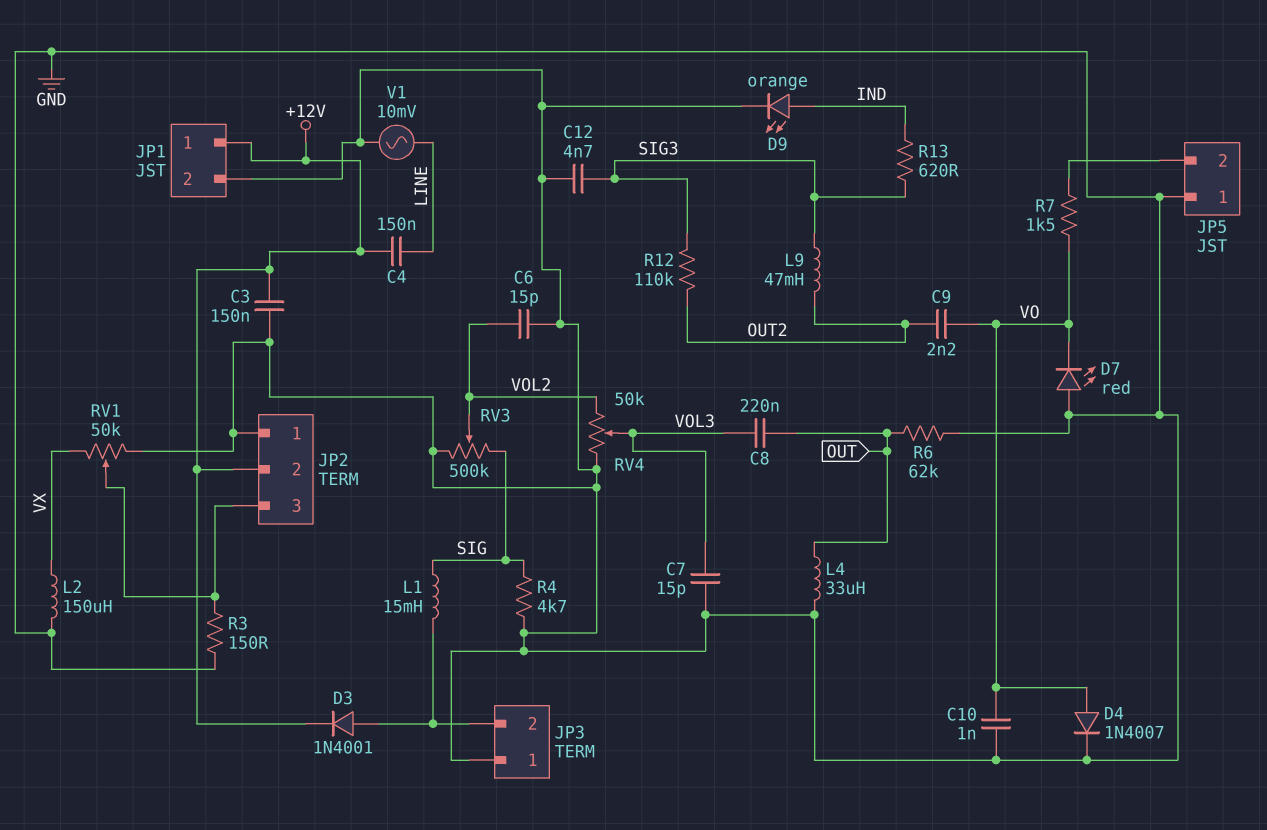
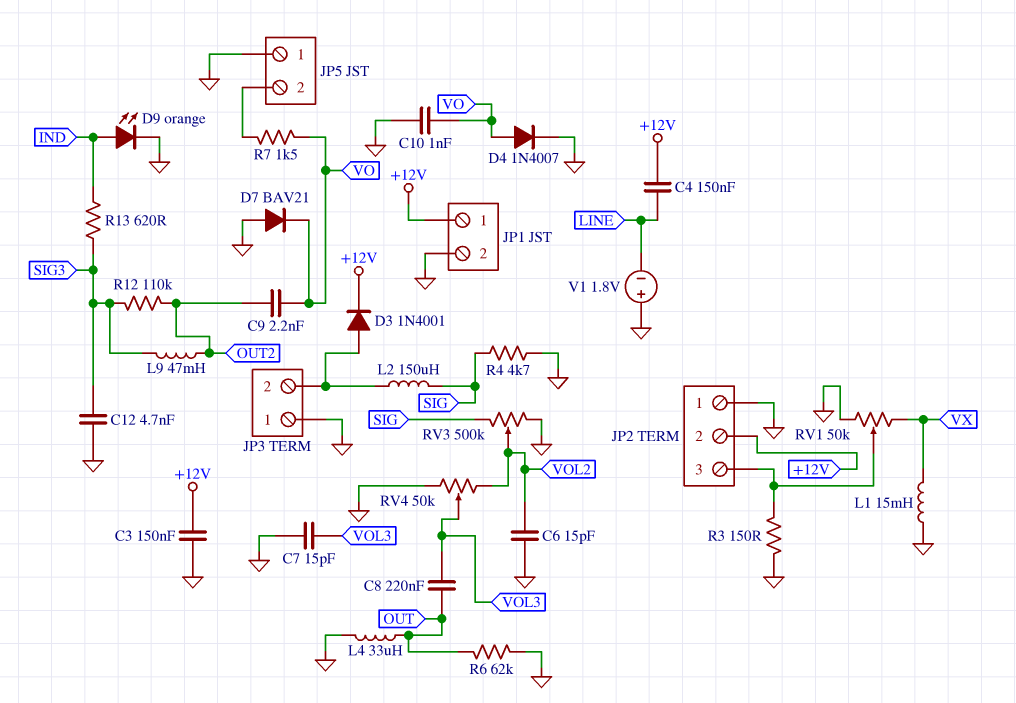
D7: LED red (A GND, K VO) -> diode BAV21 (A GND, K VO)
L1: 15mH (JP3/2, SIG) -> 15mH (GND, VX)
L2: 150uH (GND, VX) -> 150uH (JP3/2, SIG)
V1: AC 10mV (GND, LINE) -> 1.8V (plus GND, minus LINE)

